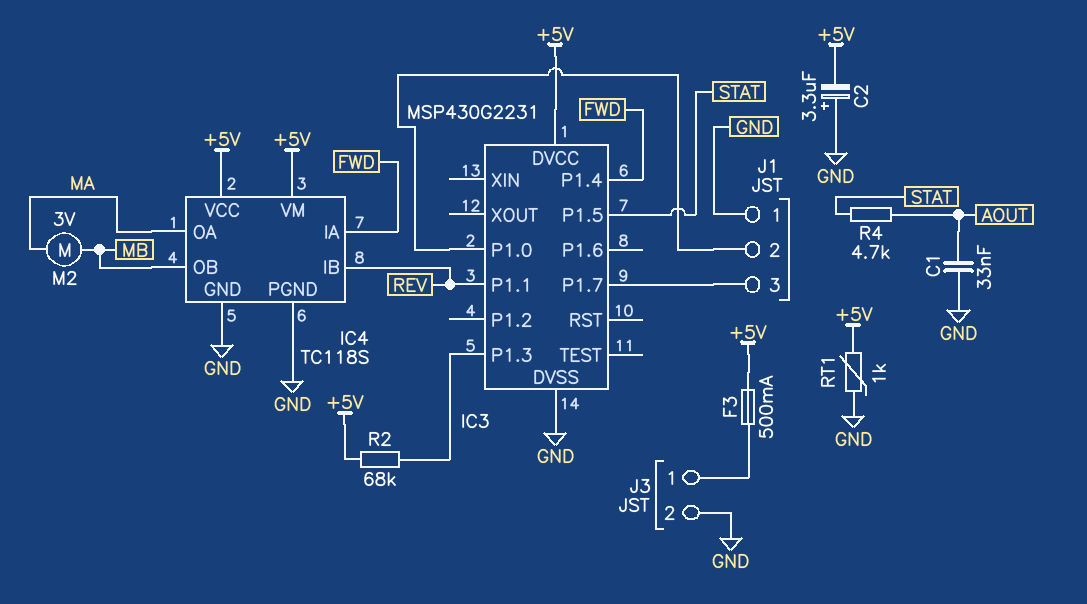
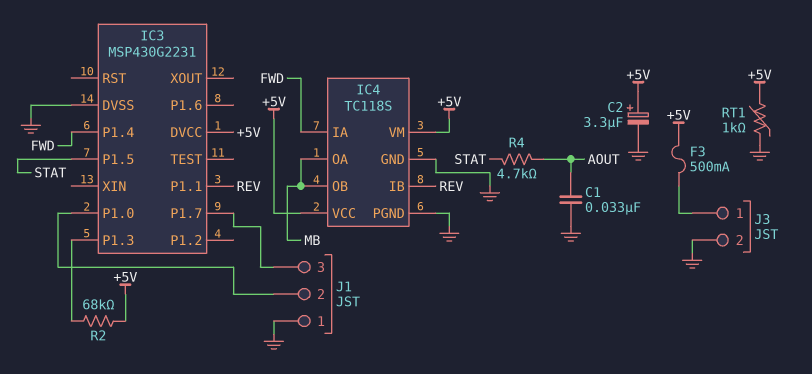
C2: 3.3uF (plus GND, minus +5V) -> 3.3uF (plus +5V, minus GND)
IC4 pin OA: MA -> MB
M2: motor 3V (MA, MB) -> none

